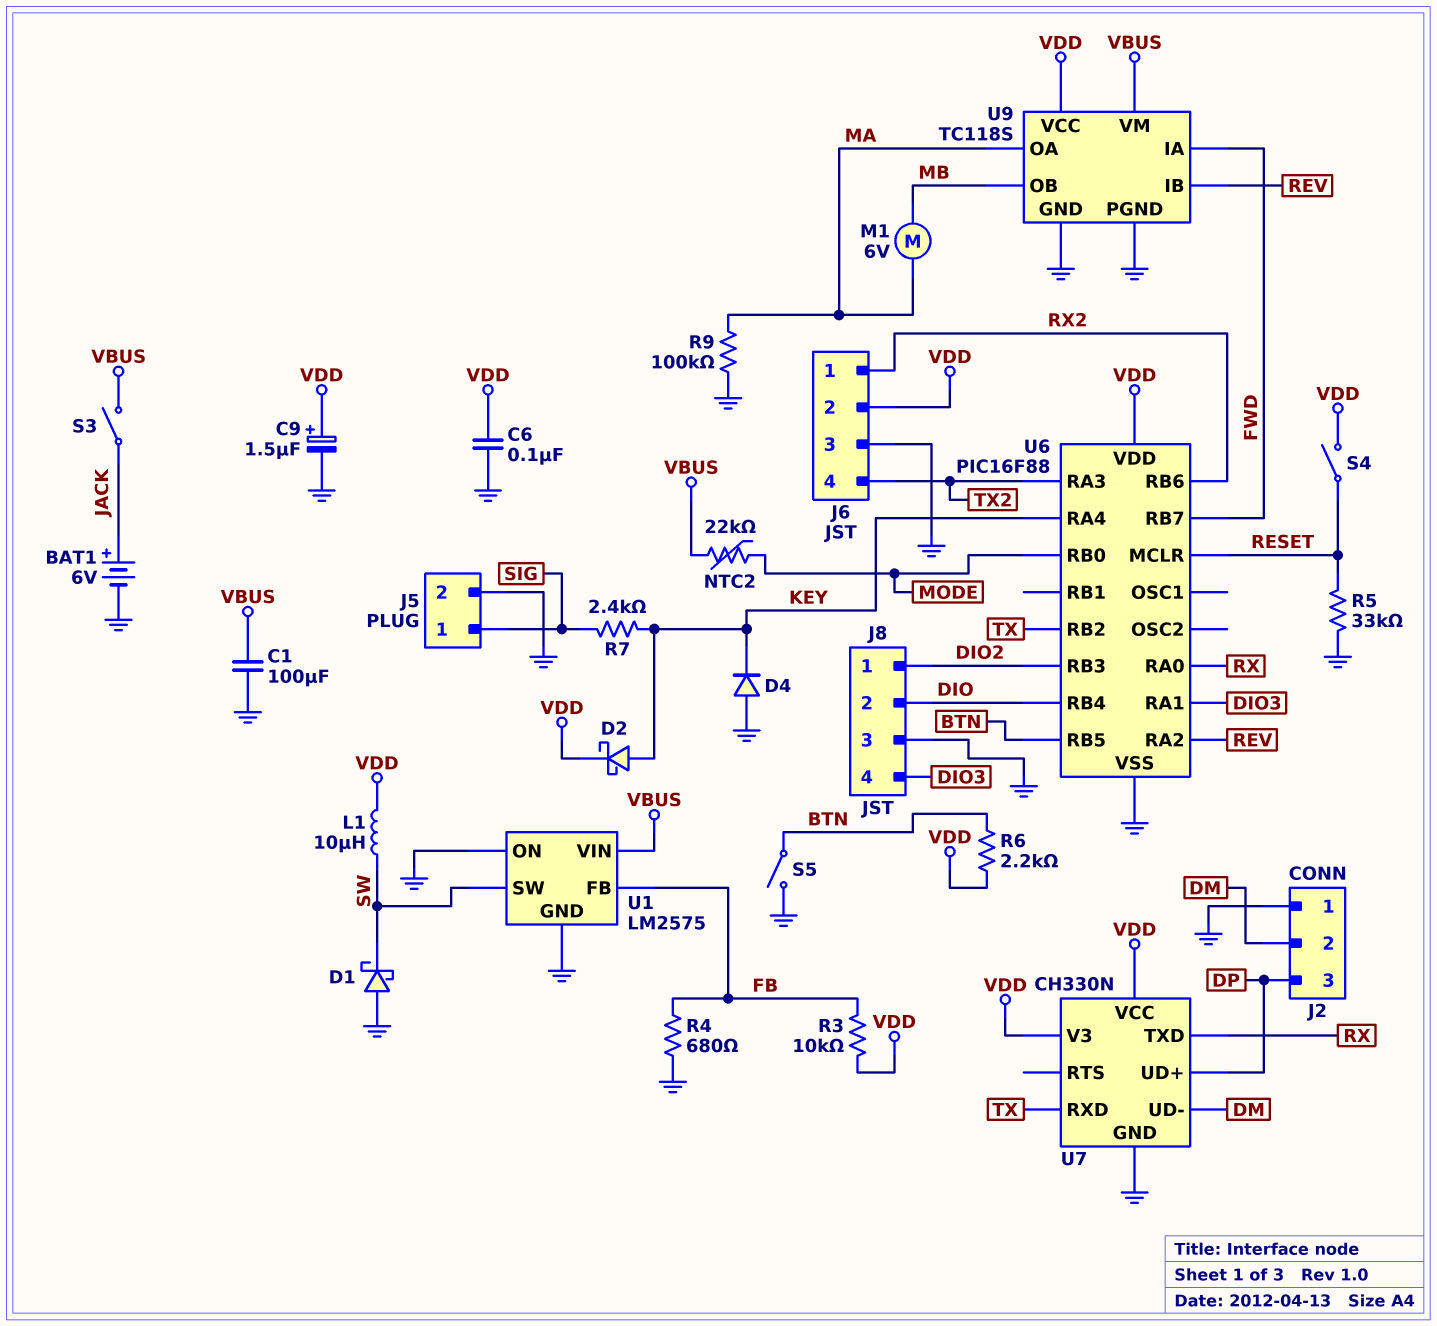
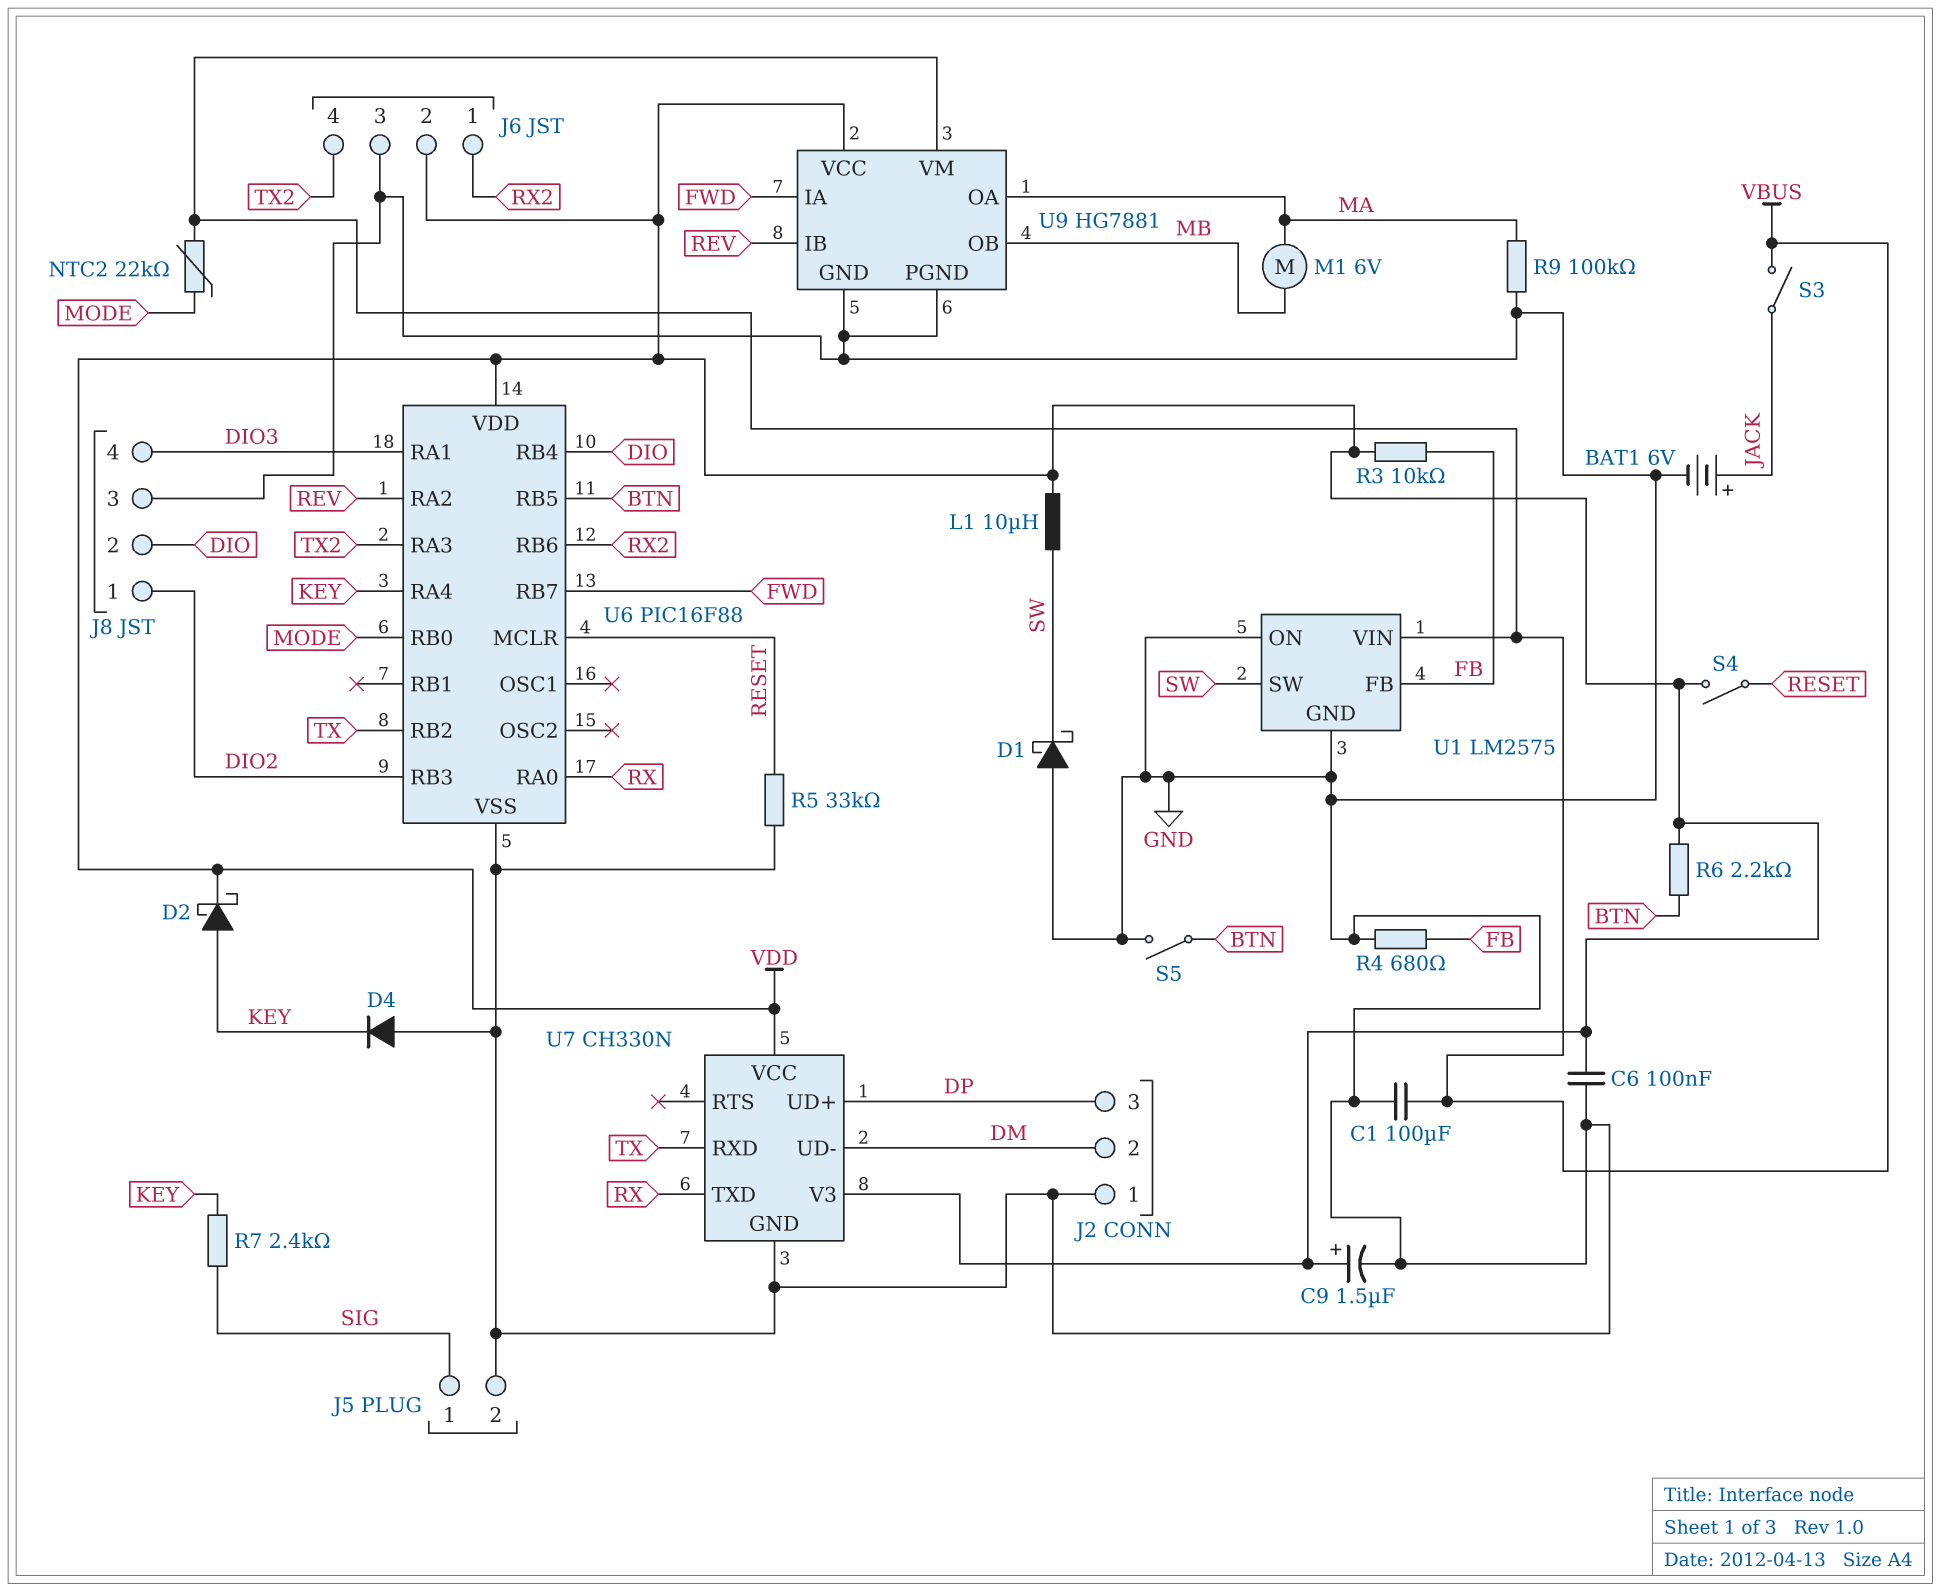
U9: TC118S -> HG7881

